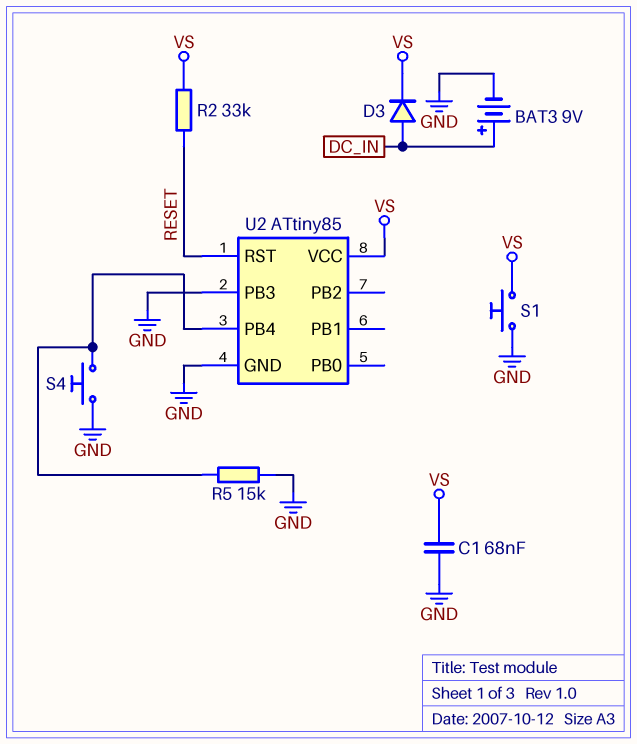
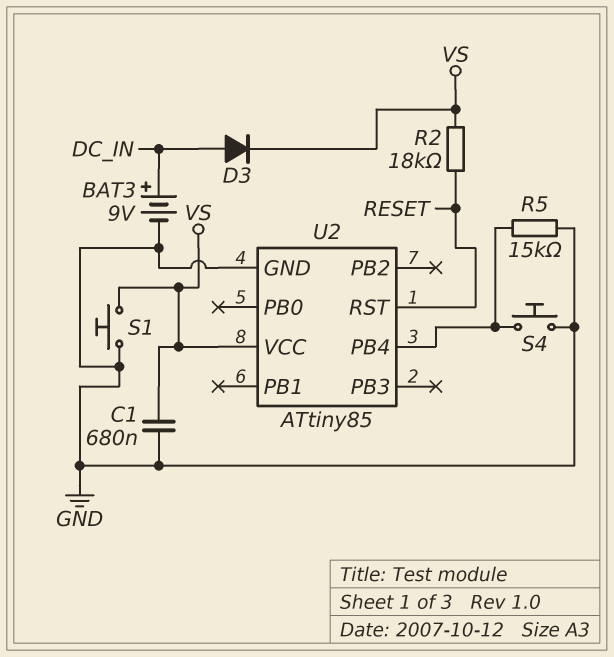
C1: 68nF (GND, VS) -> 680nF (GND, VS)
R2: 33k (RESET, VS) -> 18k (RESET, VS)
U2 pin PB3: GND -> none

